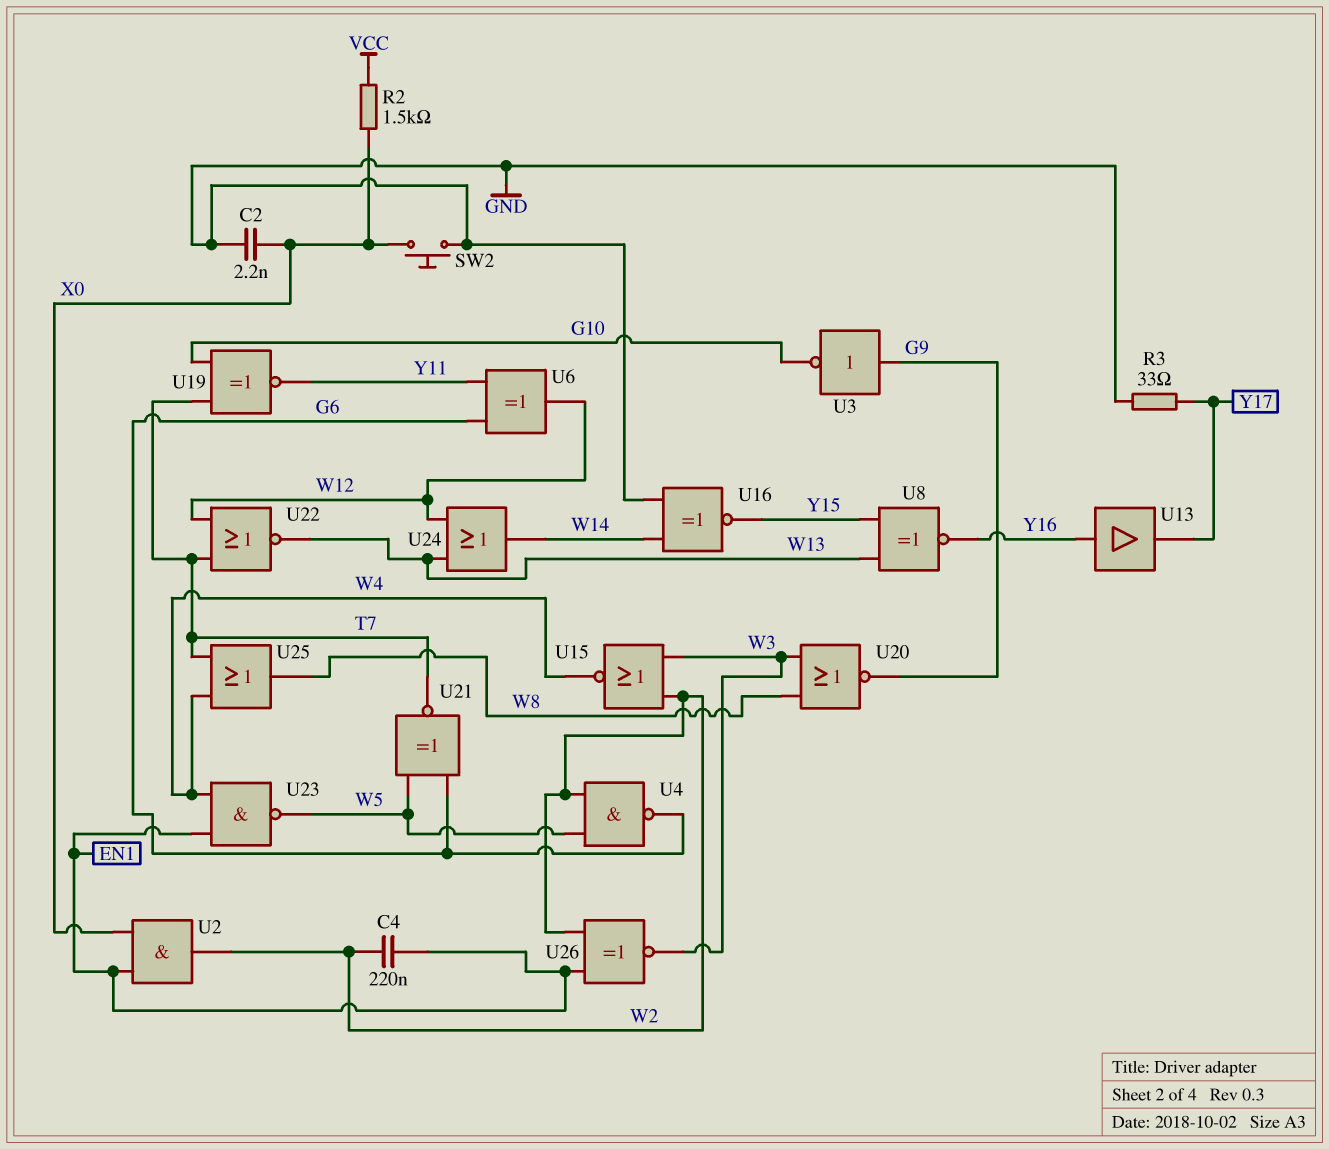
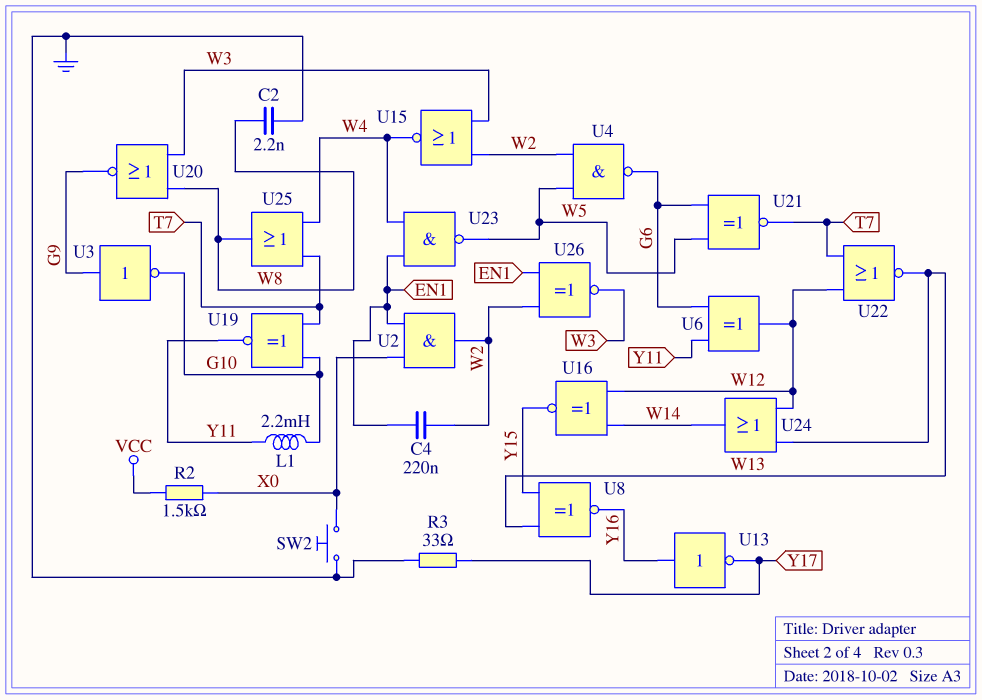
C2: 2.2nF (GND, X0) -> 2.2nF (GND, W8)
L1: none -> 2.2mH (G10, Y11)
U13: buffer (in Y16, out Y17) -> NOT (in Y16, out Y17)
U16: XNOR (in GND, in W14, out Y15) -> XNOR (in W12, in W14, out Y15)

